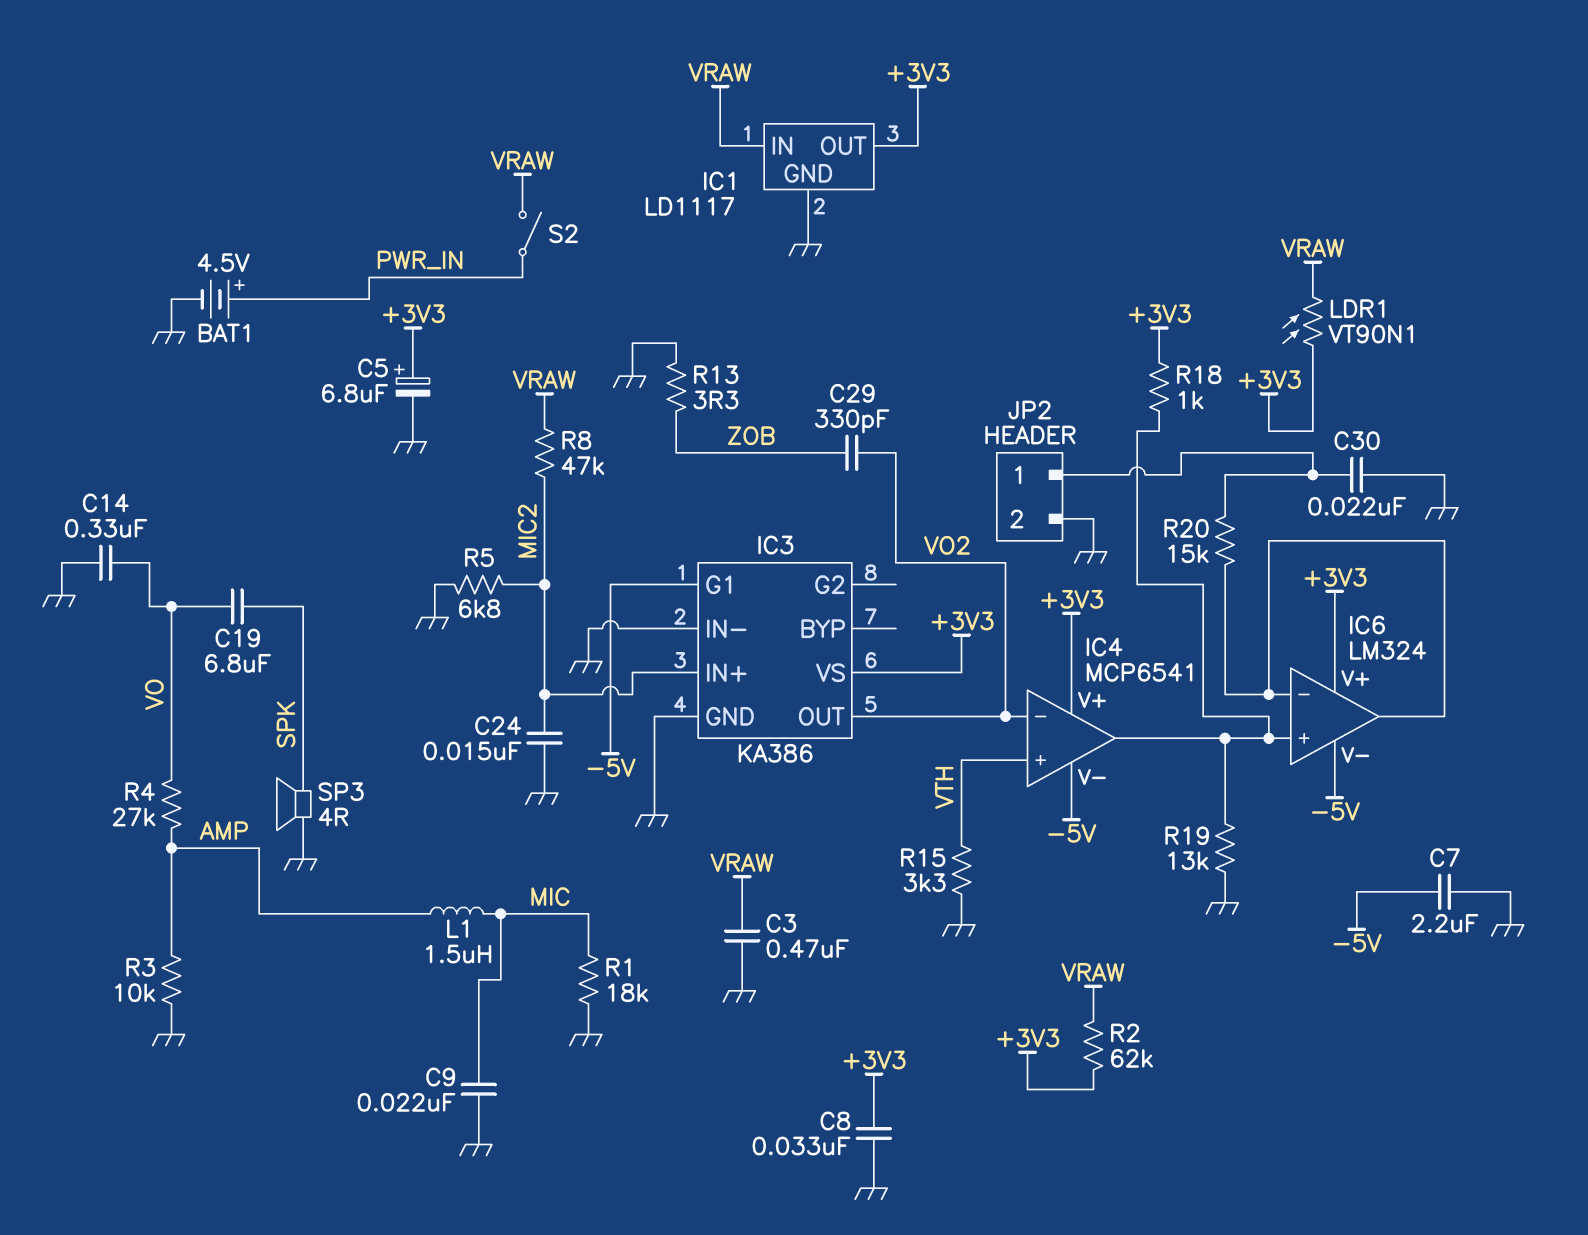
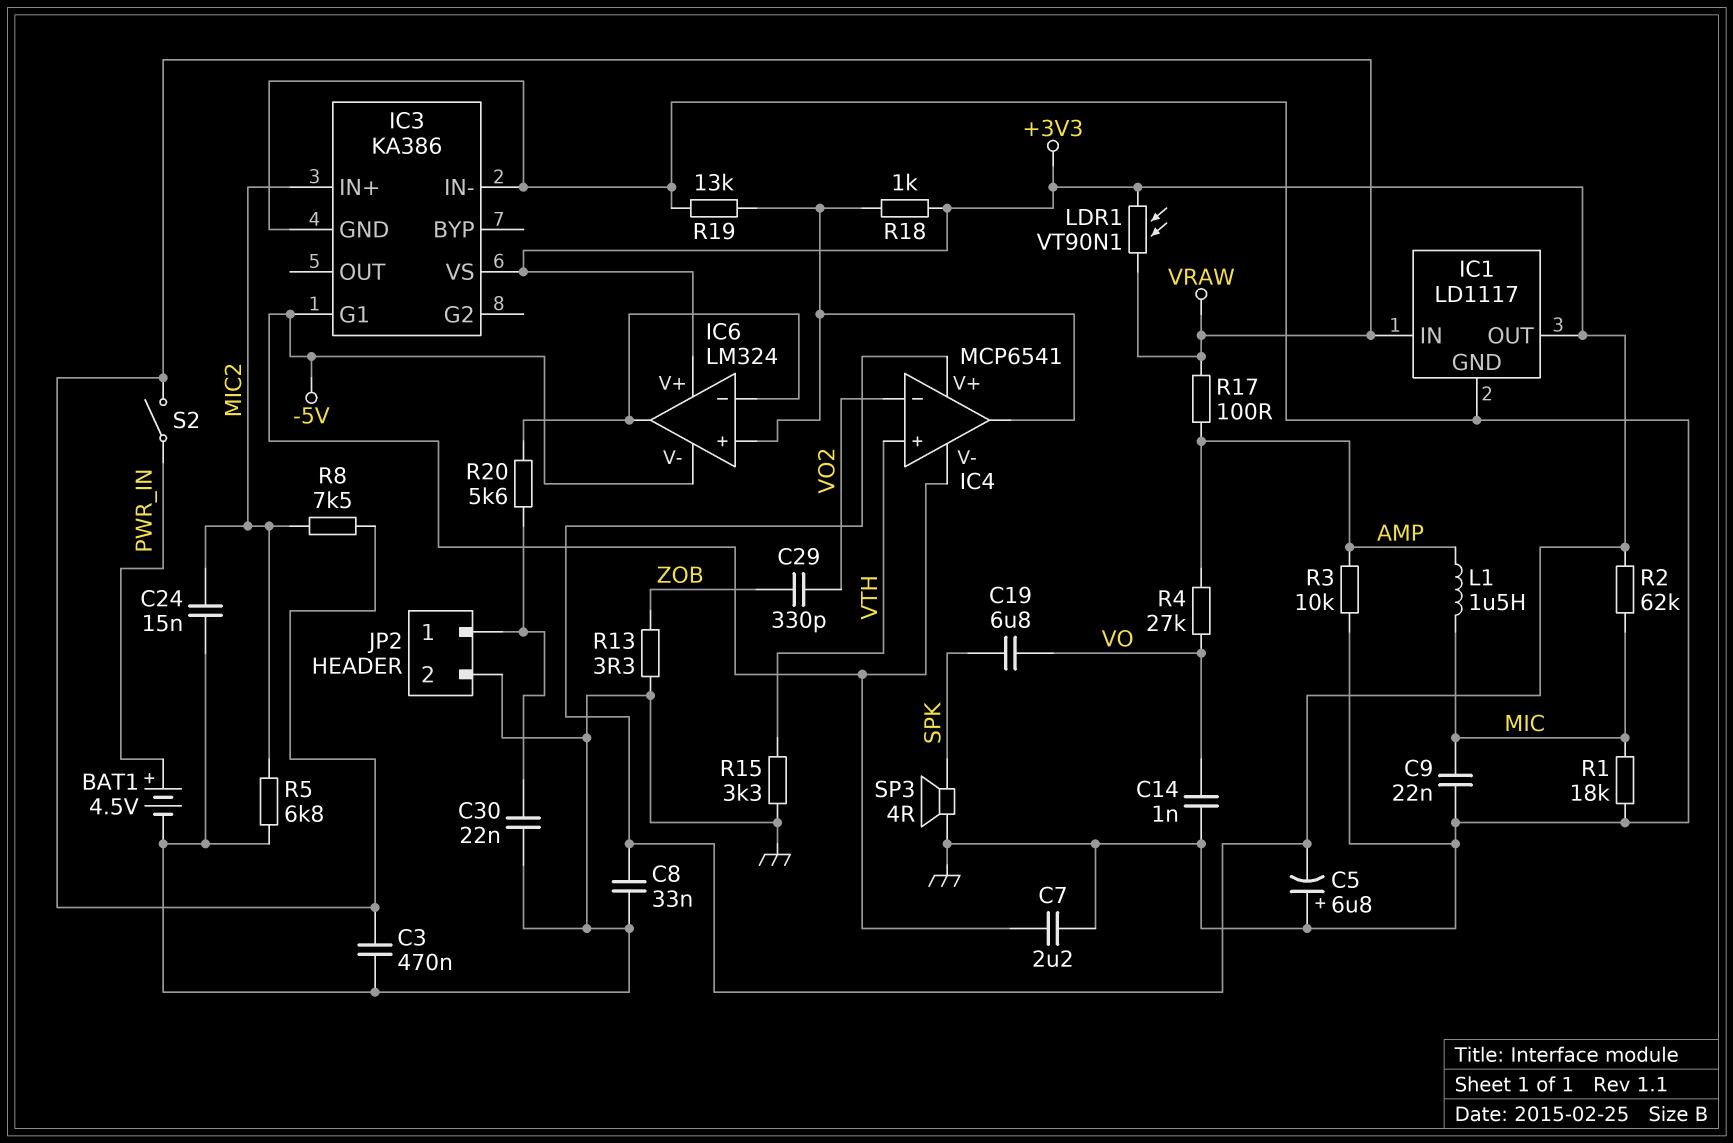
C5: 6.8uF (plus +3V3, minus GND) -> 6.8uF (plus GND, minus +3V3)
C14: 330nF (GND, VO) -> 1nF (GND, VO)
IC3 pin OUT: VO2 -> none
R2: 62k (+3V3, VRAW) -> 62k (+3V3, MIC)
R8: 47k (MIC2, VRAW) -> 7.5k (MIC2, VRAW)
R17: none -> 100 (AMP, VRAW)
R20: 15k (IC6/in-, JP2/1) -> 5.6k (IC6/in-, JP2/1)

